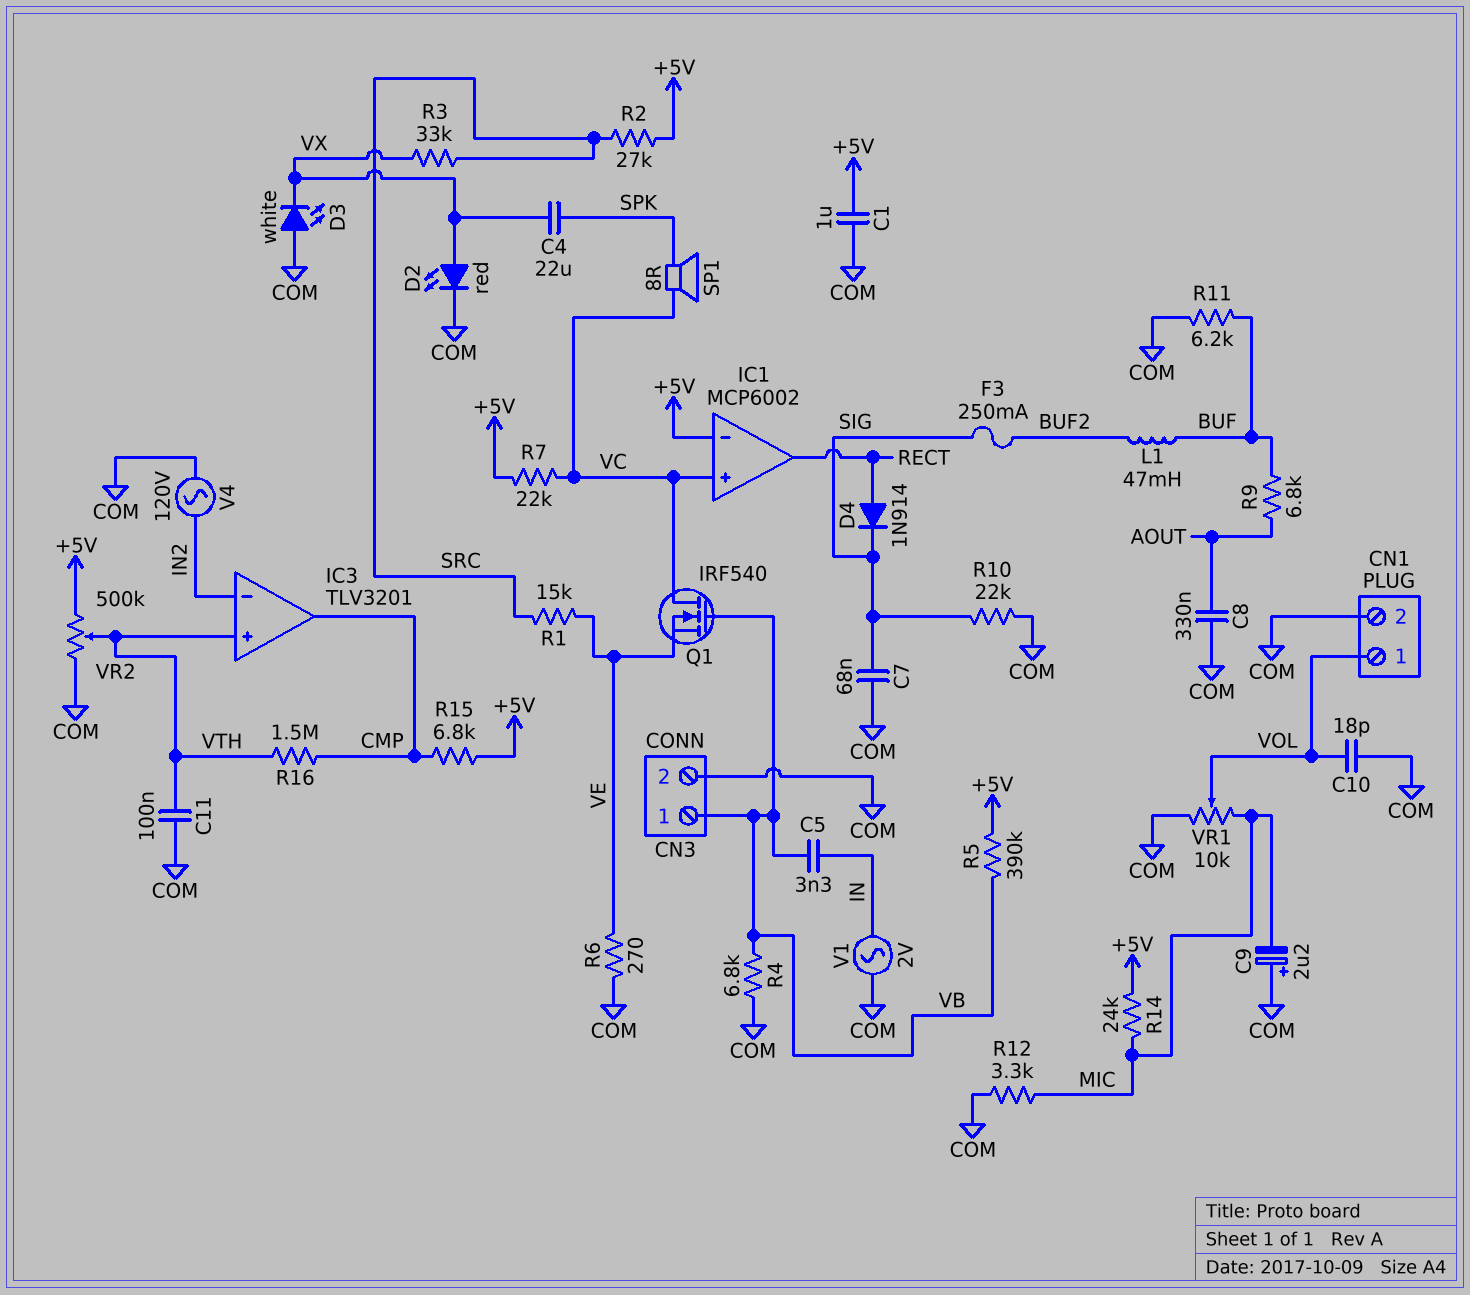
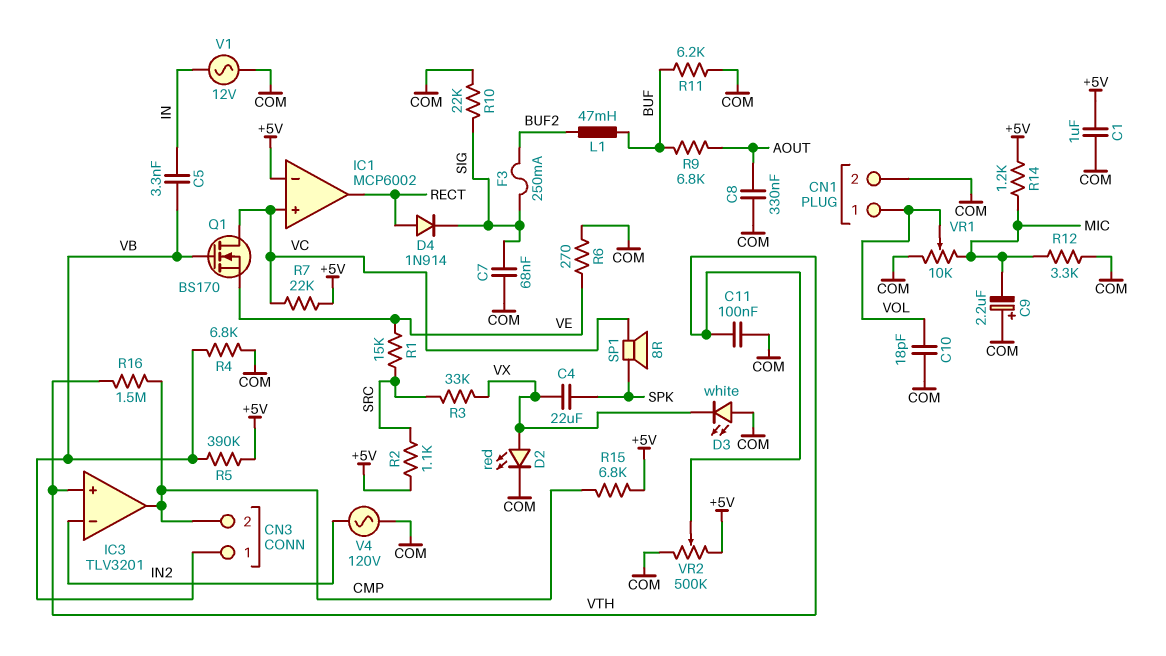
CN3 pin 2: COM -> CMP
Q1: NMOS IRF540 (G VB, D VC, S VE) -> NMOS BS170 (G VB, D VC, S VE)
R2: 27k (+5V, SRC) -> 1.1k (+5V, SRC)
R14: 24k (+5V, MIC) -> 1.2k (+5V, MIC)
V1: AC 2V (COM, IN) -> AC 12V (COM, IN)

